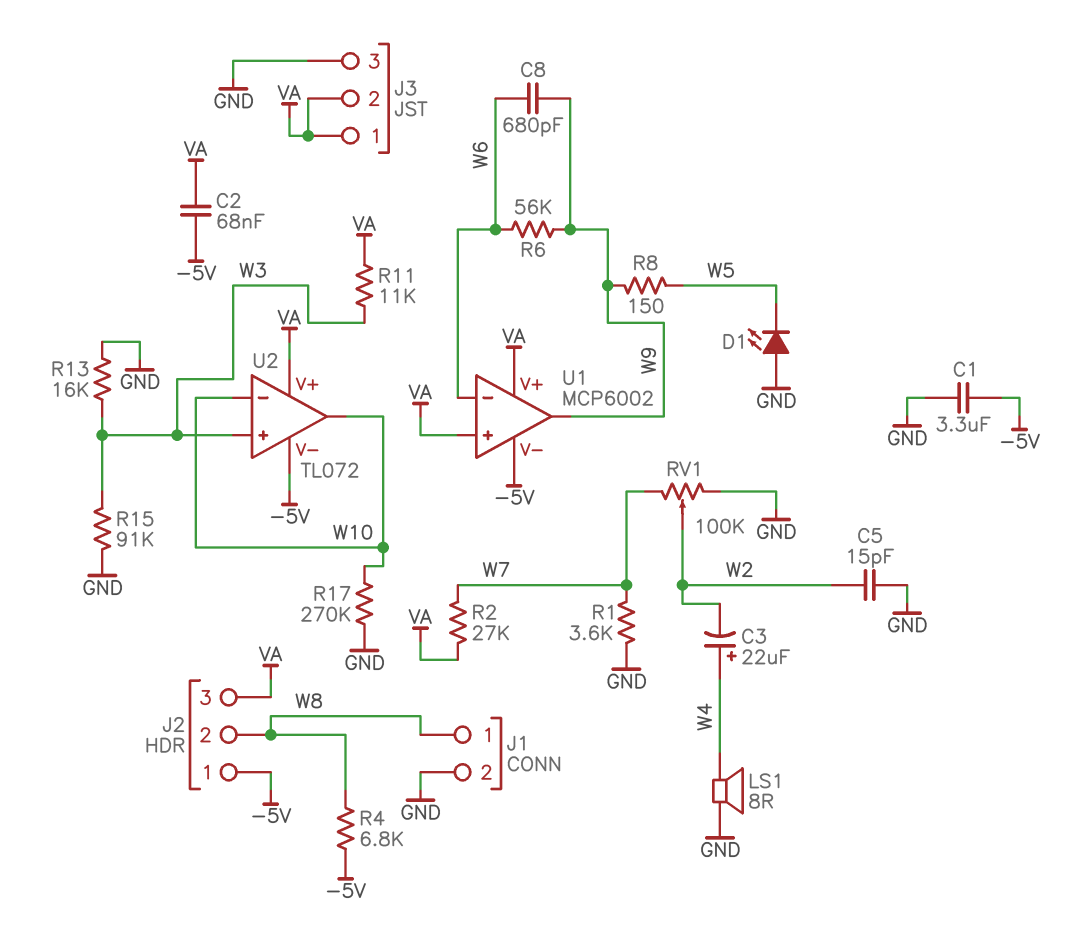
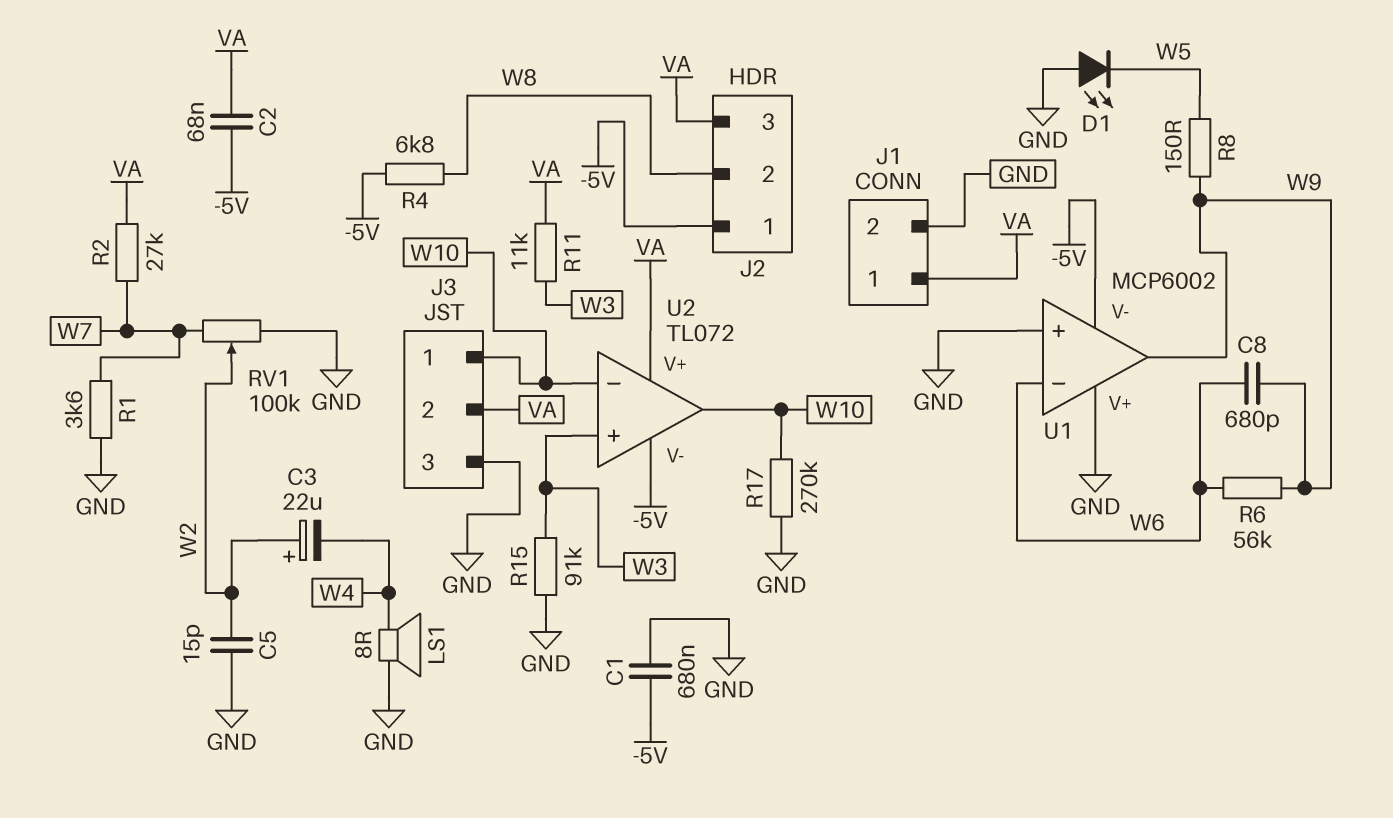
C1: 3.3uF (-5V, GND) -> 680nF (-5V, GND)
C3: 22uF (plus W4, minus W2) -> 22uF (plus W2, minus W4)
J1 pin 1: W8 -> VA
J3 pin 1: VA -> W10
R13: 16k (GND, W3) -> none
U1 pin V+: VA -> GND
U1 pin in+: VA -> GND

